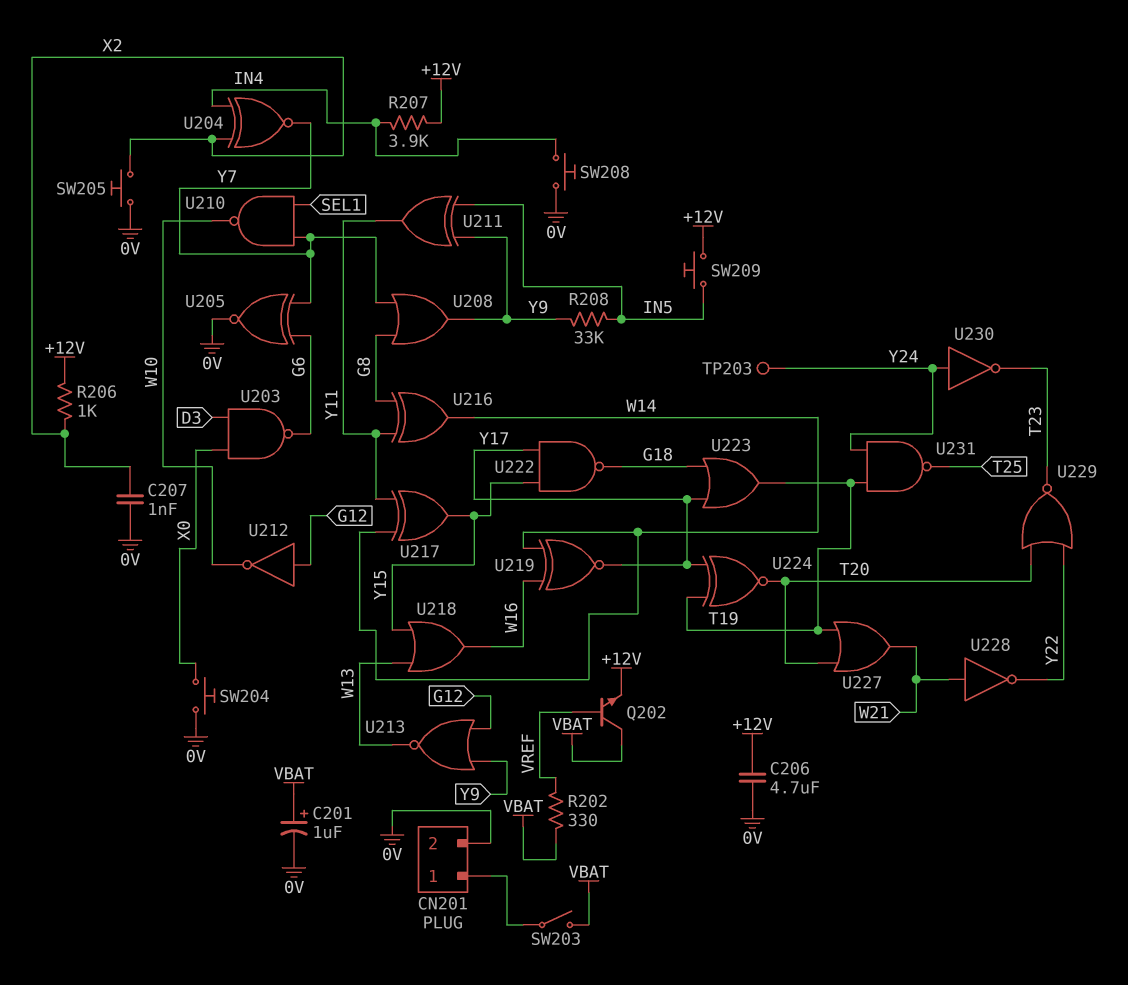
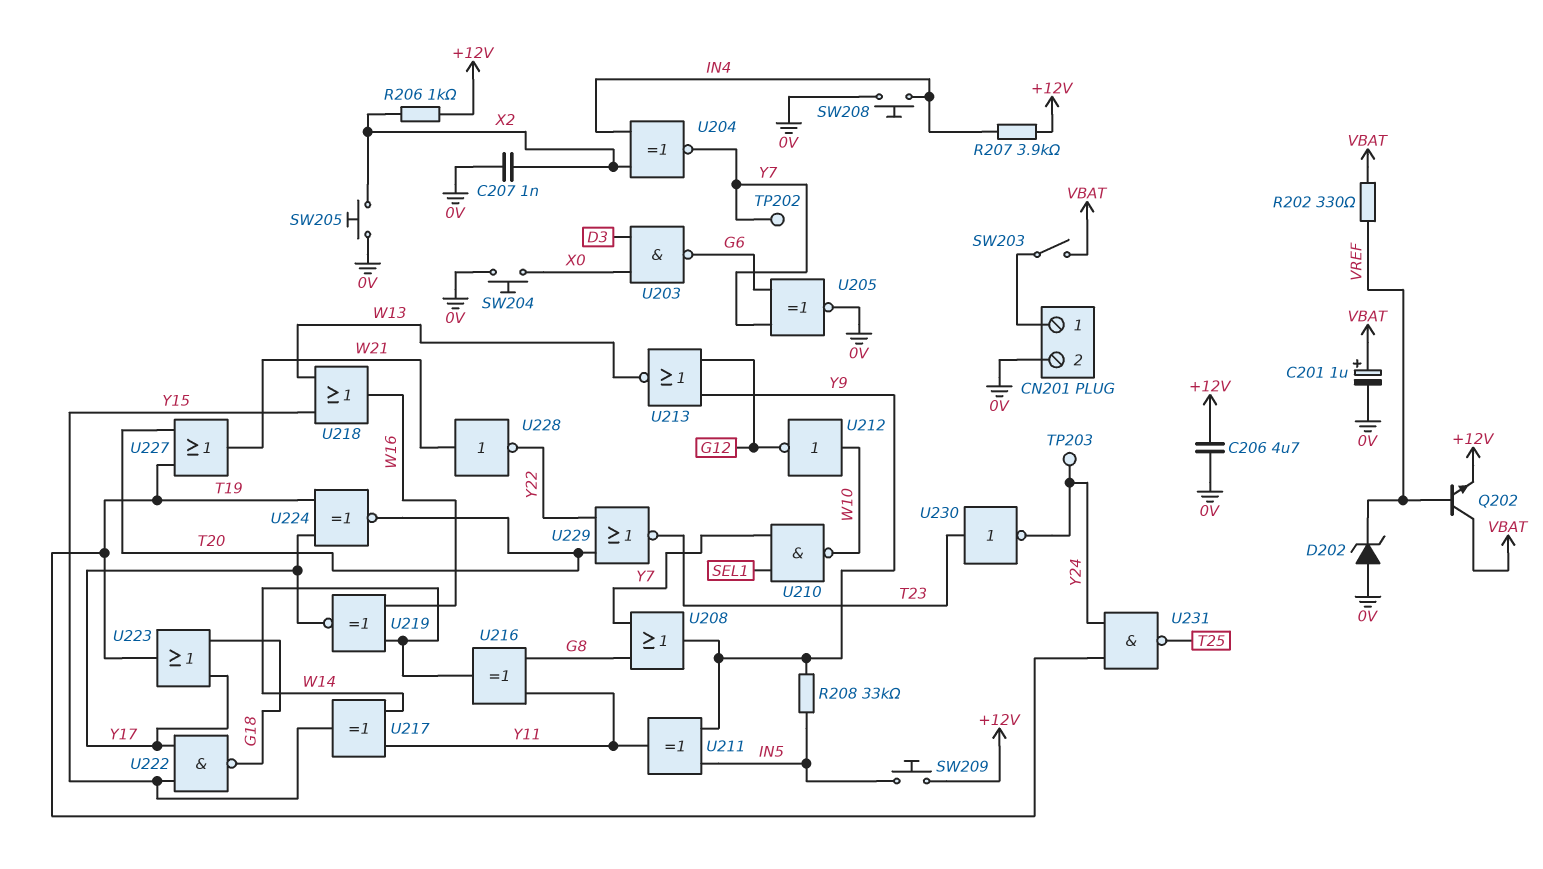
D202: none -> zener (A 0V, K VREF)
TP202: none -> test point (Y7)
U212: NOT (in G12, out W10) -> NOT (in W10, out G12)
U230: NOT (in Y24, out T23) -> NOT (in T23, out Y24)

